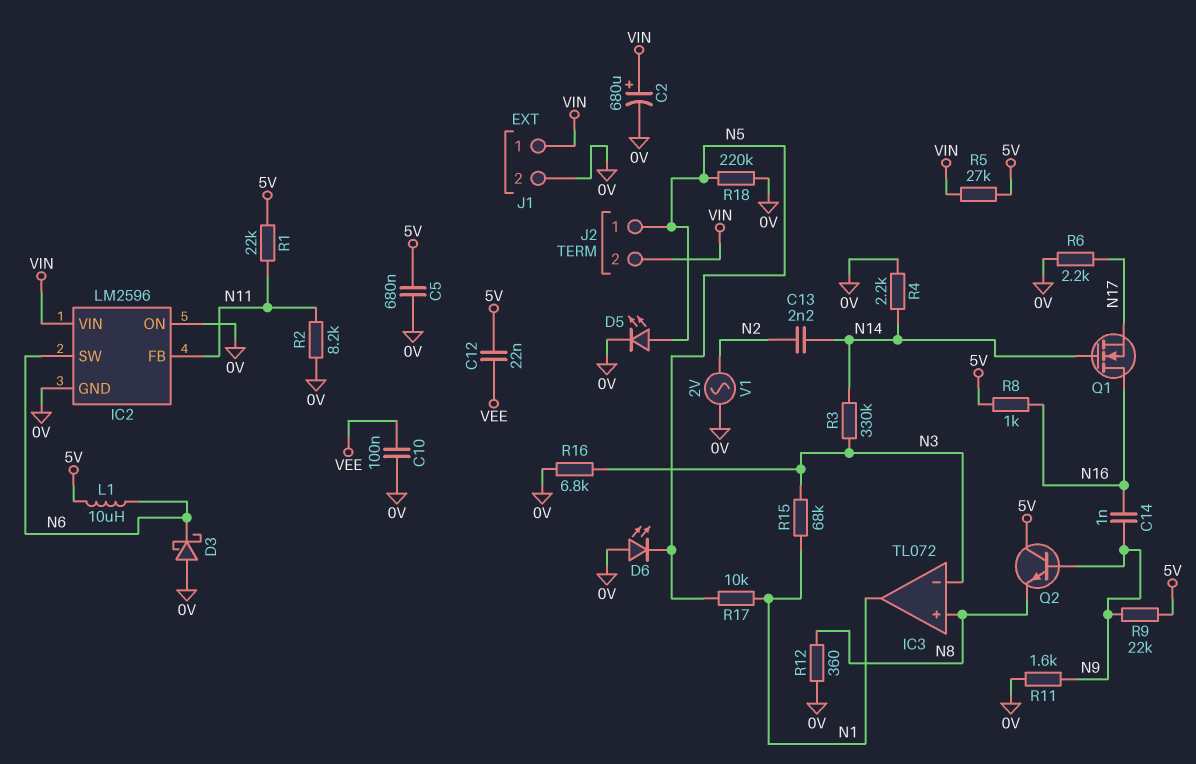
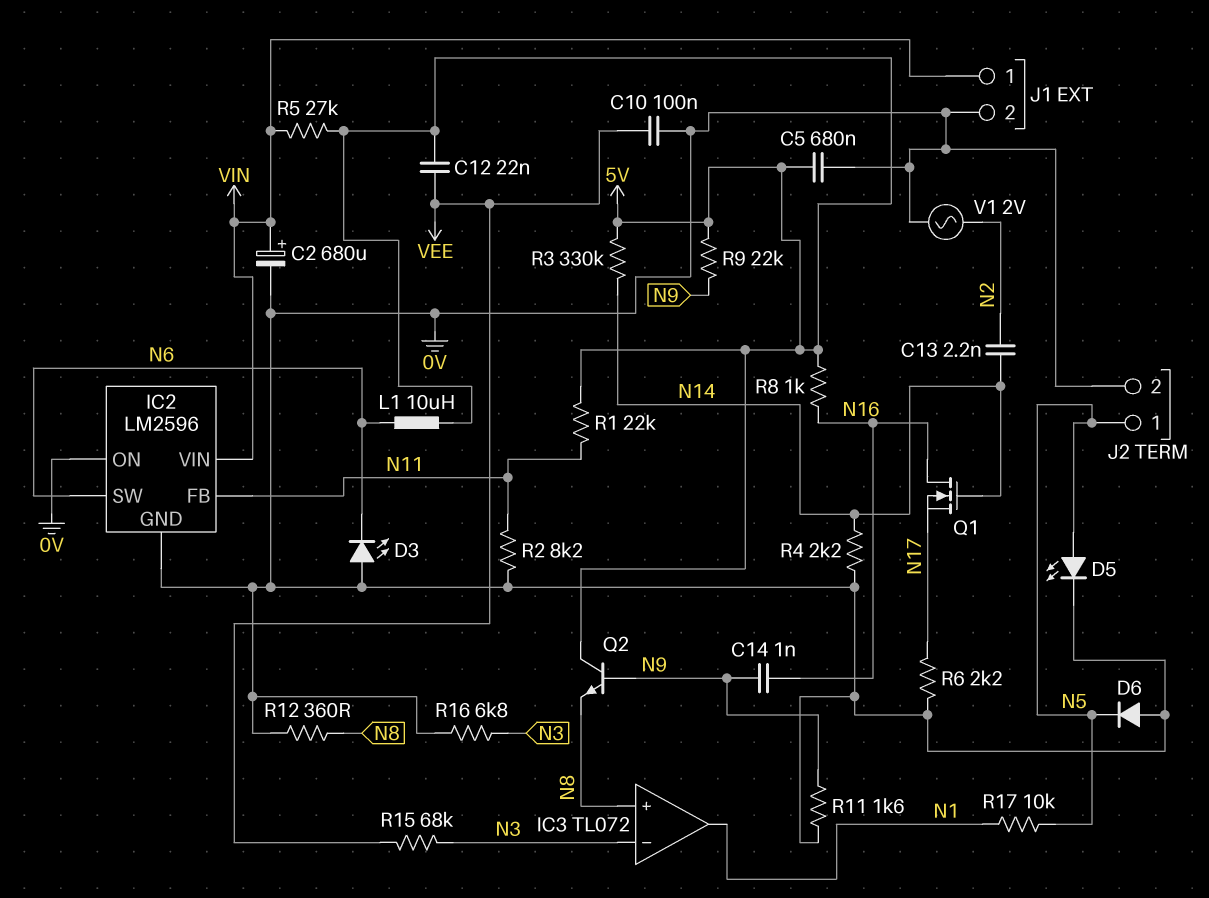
D3: schottky (A 0V, K N6) -> LED (A 0V, K N6)
D6: LED (A 0V, K N5) -> diode (A 0V, K N5)
J2 pin 2: VIN -> 0V
R3: 330k (N3, N14) -> 330k (5V, N14)
R15: 68k (N1, N3) -> 68k (N3, VEE)
R18: 220k (0V, N5) -> none

